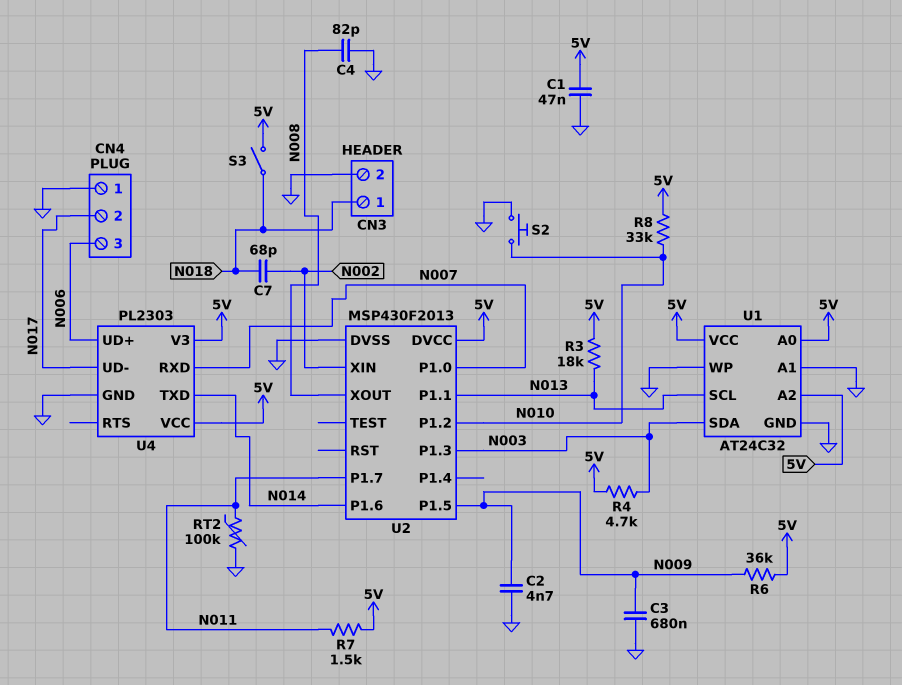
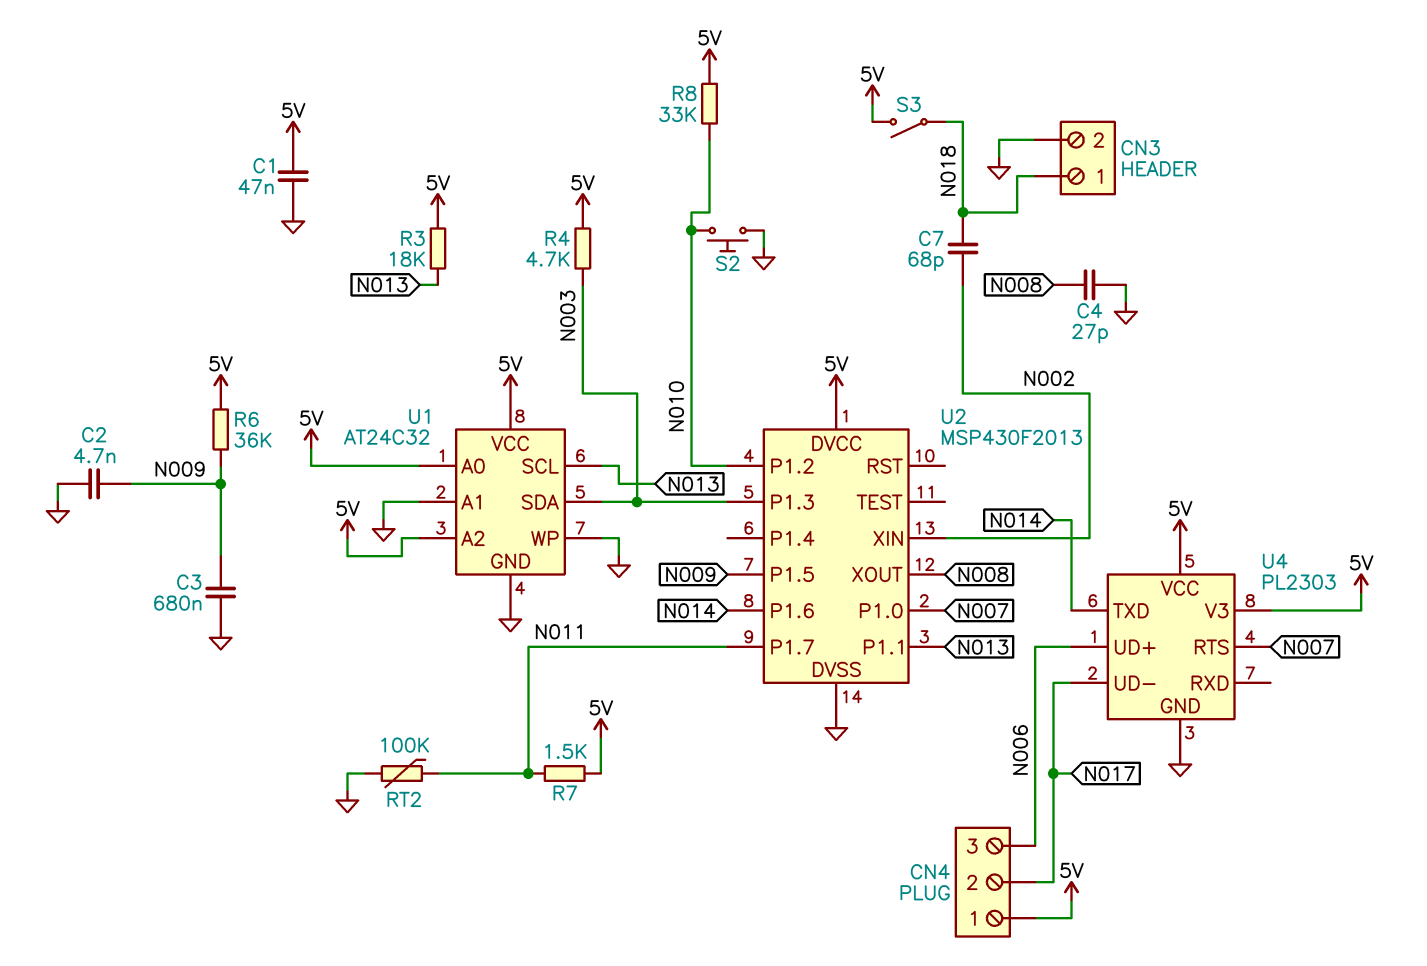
C4: 82pF (GND, N008) -> 27pF (GND, N008)
CN4 pin 1: GND -> 5V
U4 pin RTS: none -> N007
U4 pin RXD: N007 -> none

